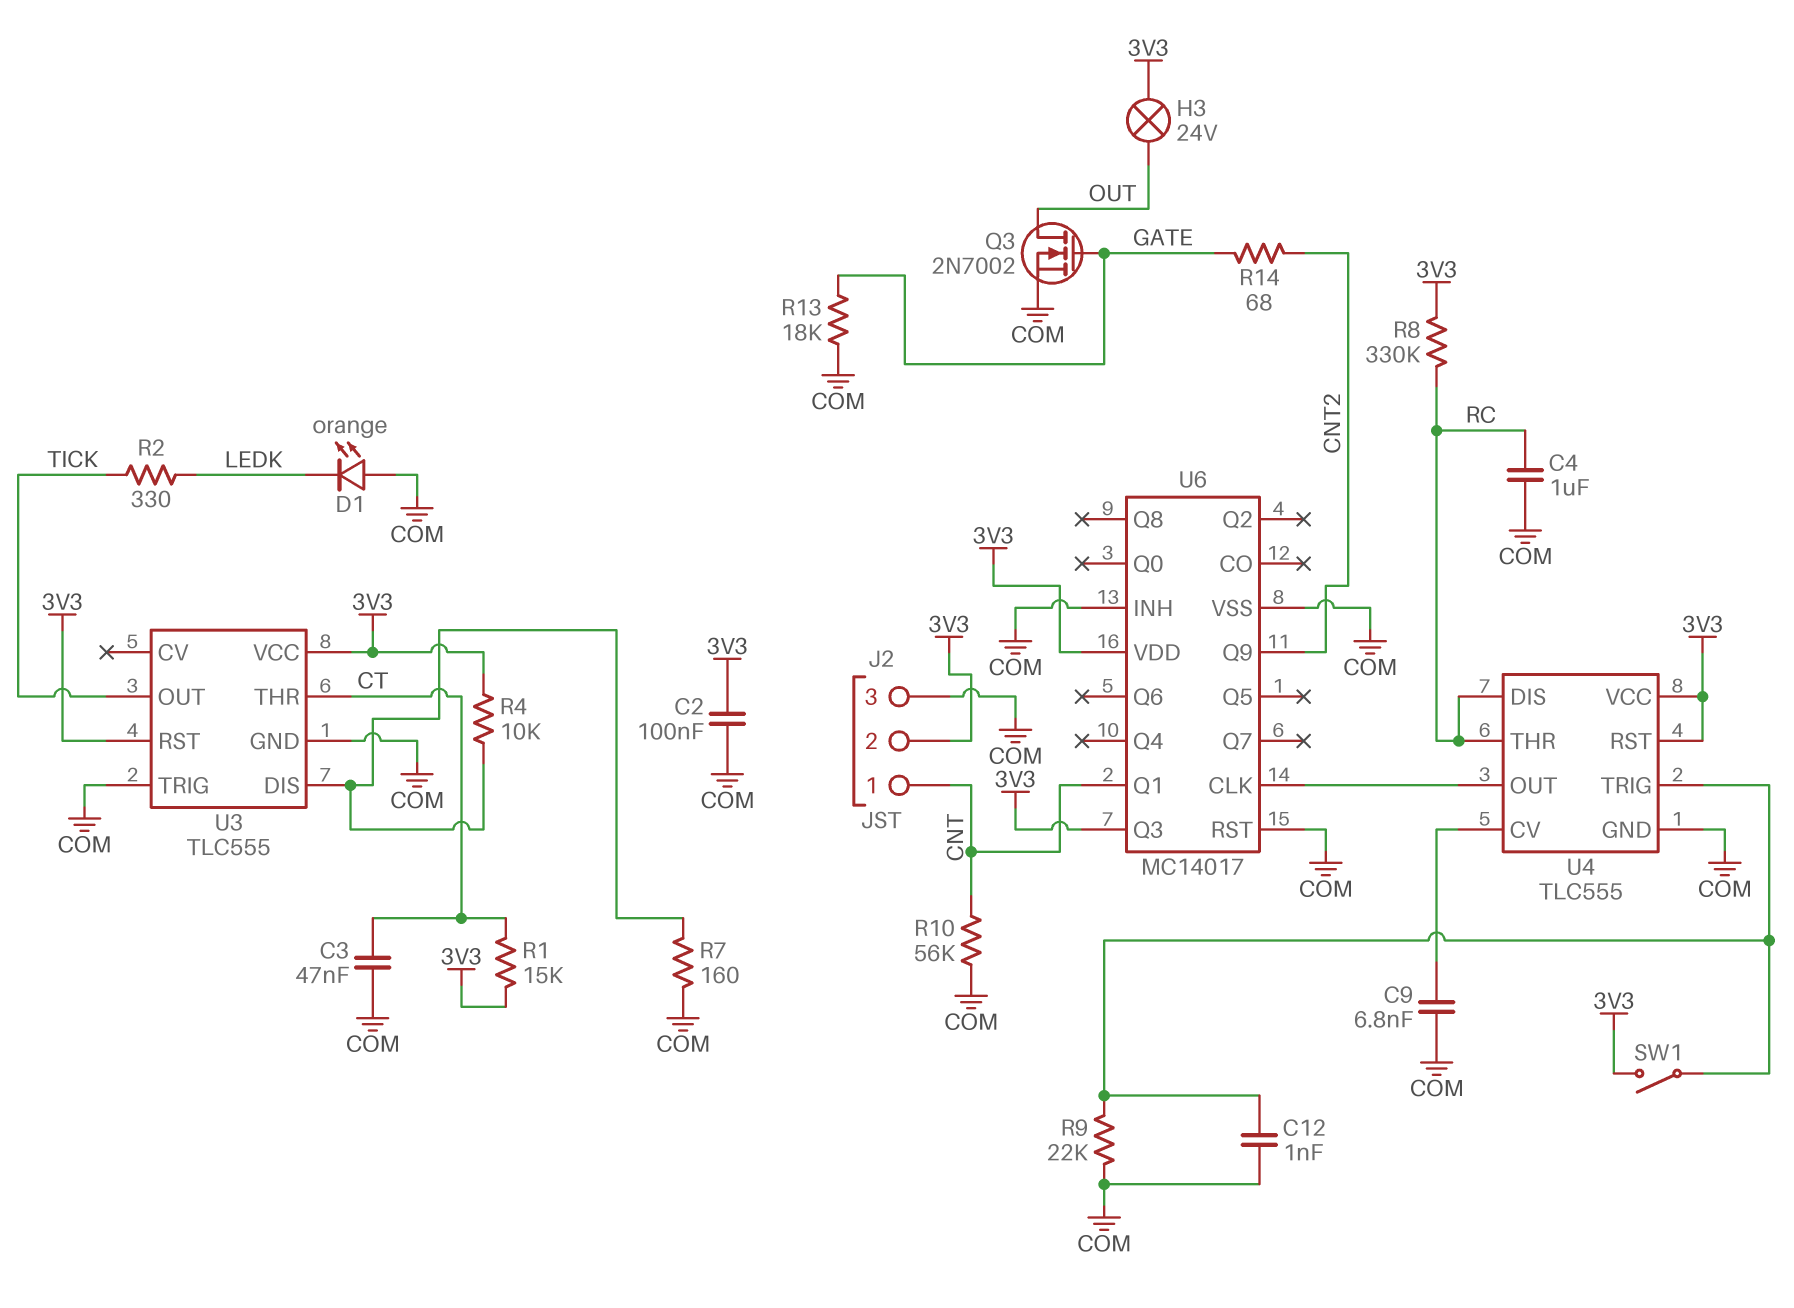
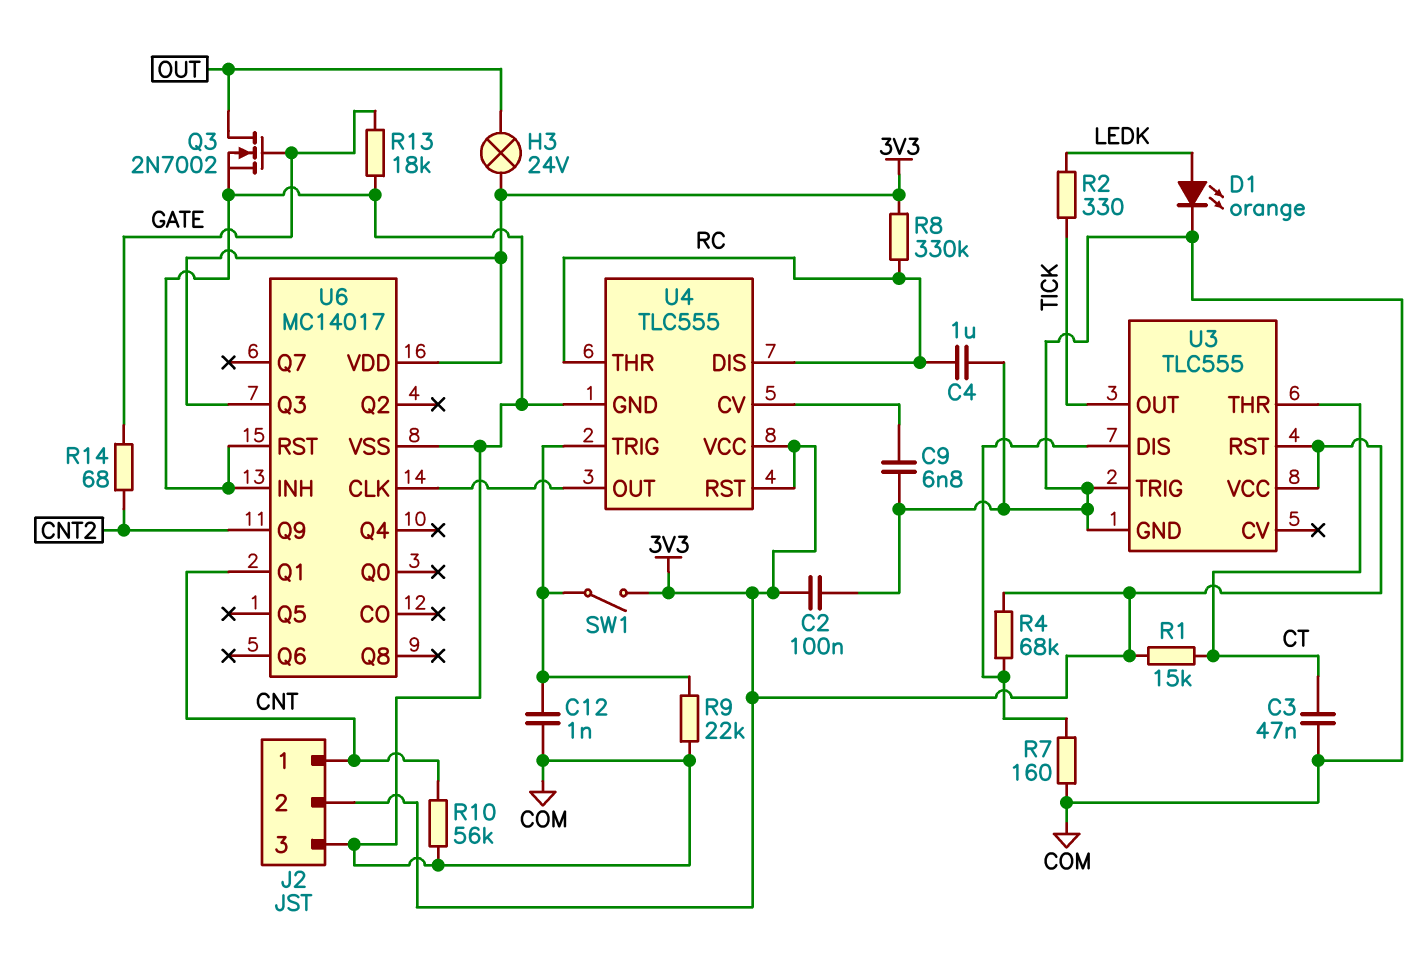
D1: LED orange (A COM, K LEDK) -> LED orange (A LEDK, K COM)
R4: 10k (3V3, U3/DIS) -> 68k (3V3, U3/DIS)

